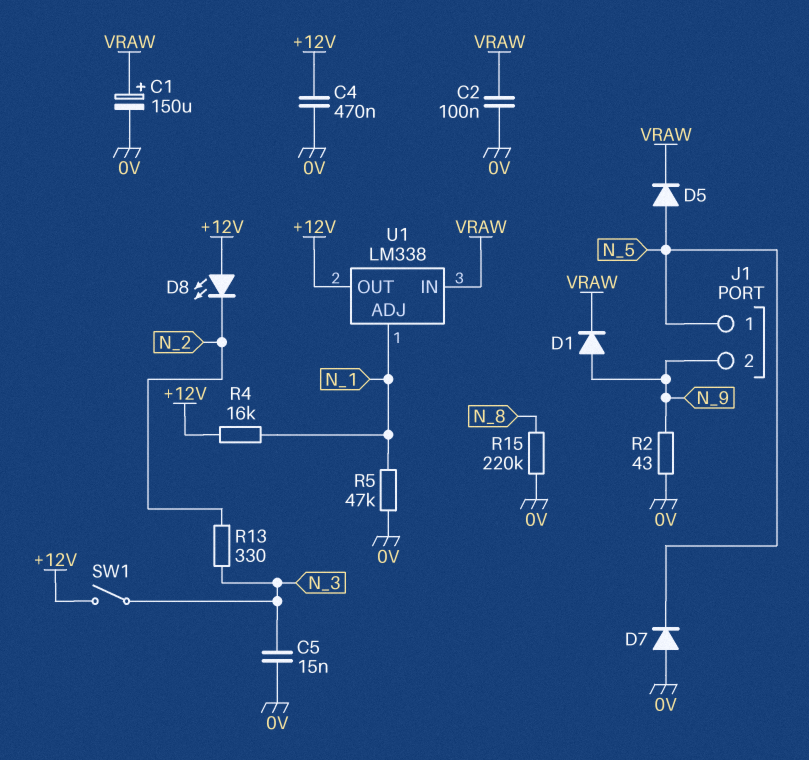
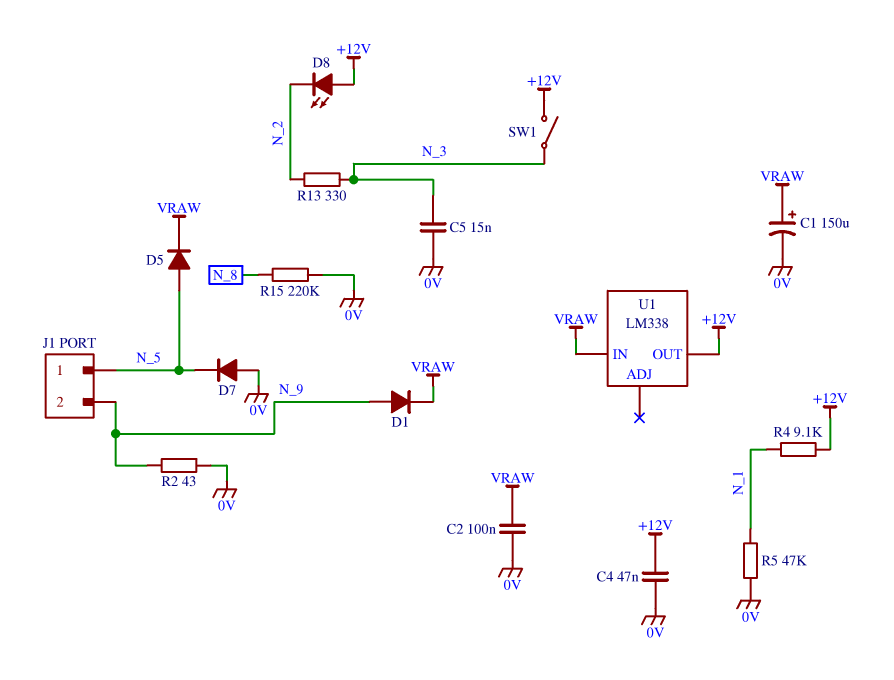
C4: 470nF (+12V, 0V) -> 47nF (+12V, 0V)
R4: 16k (+12V, N_1) -> 9.1k (+12V, N_1)
U1 pin ADJ: N_1 -> none

